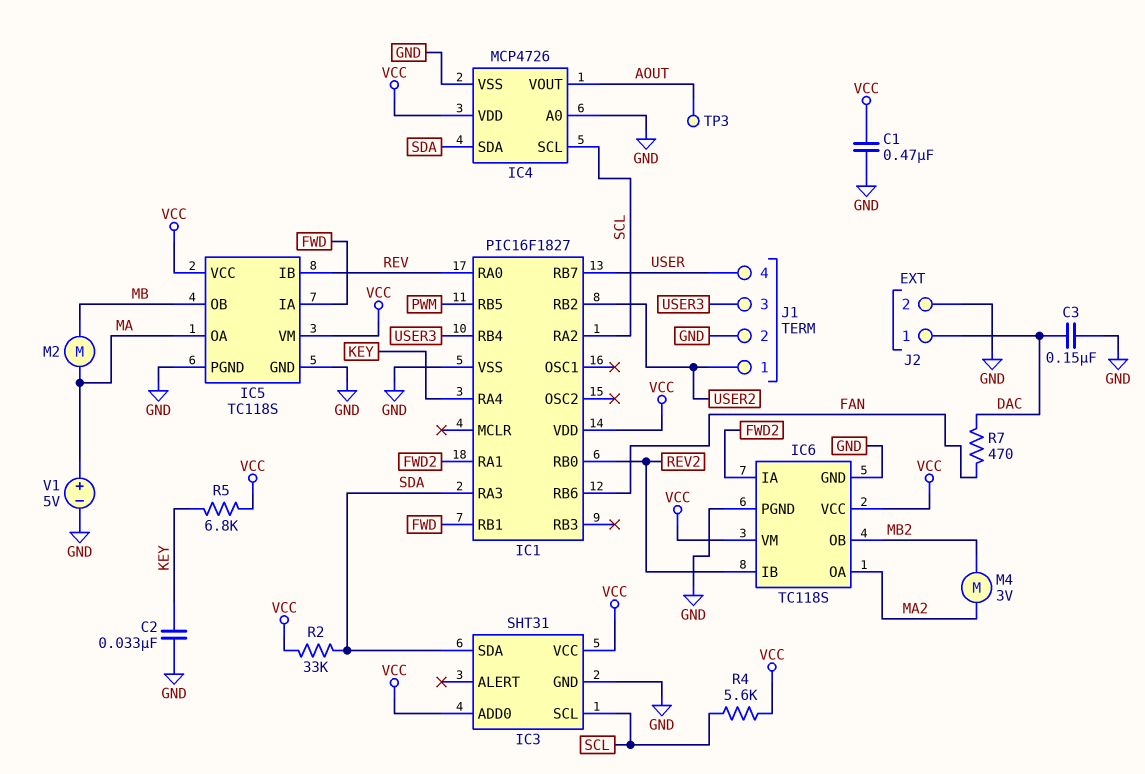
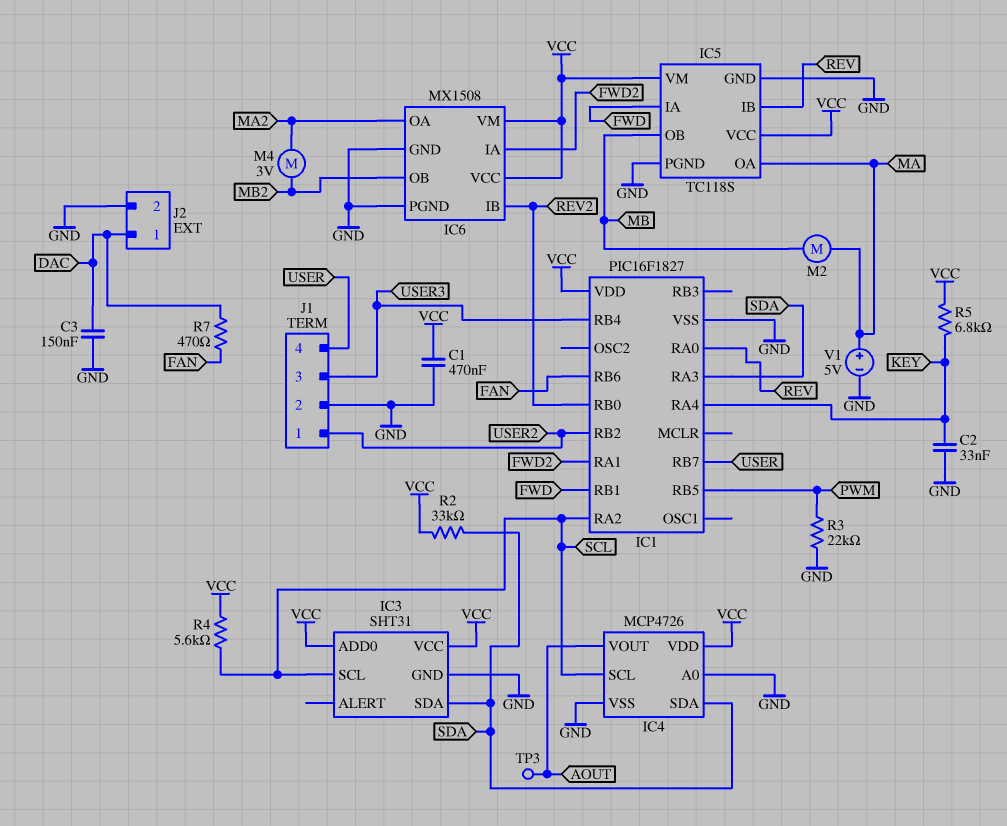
IC6: TC118S -> MX1508
R3: none -> 22k (GND, PWM)

